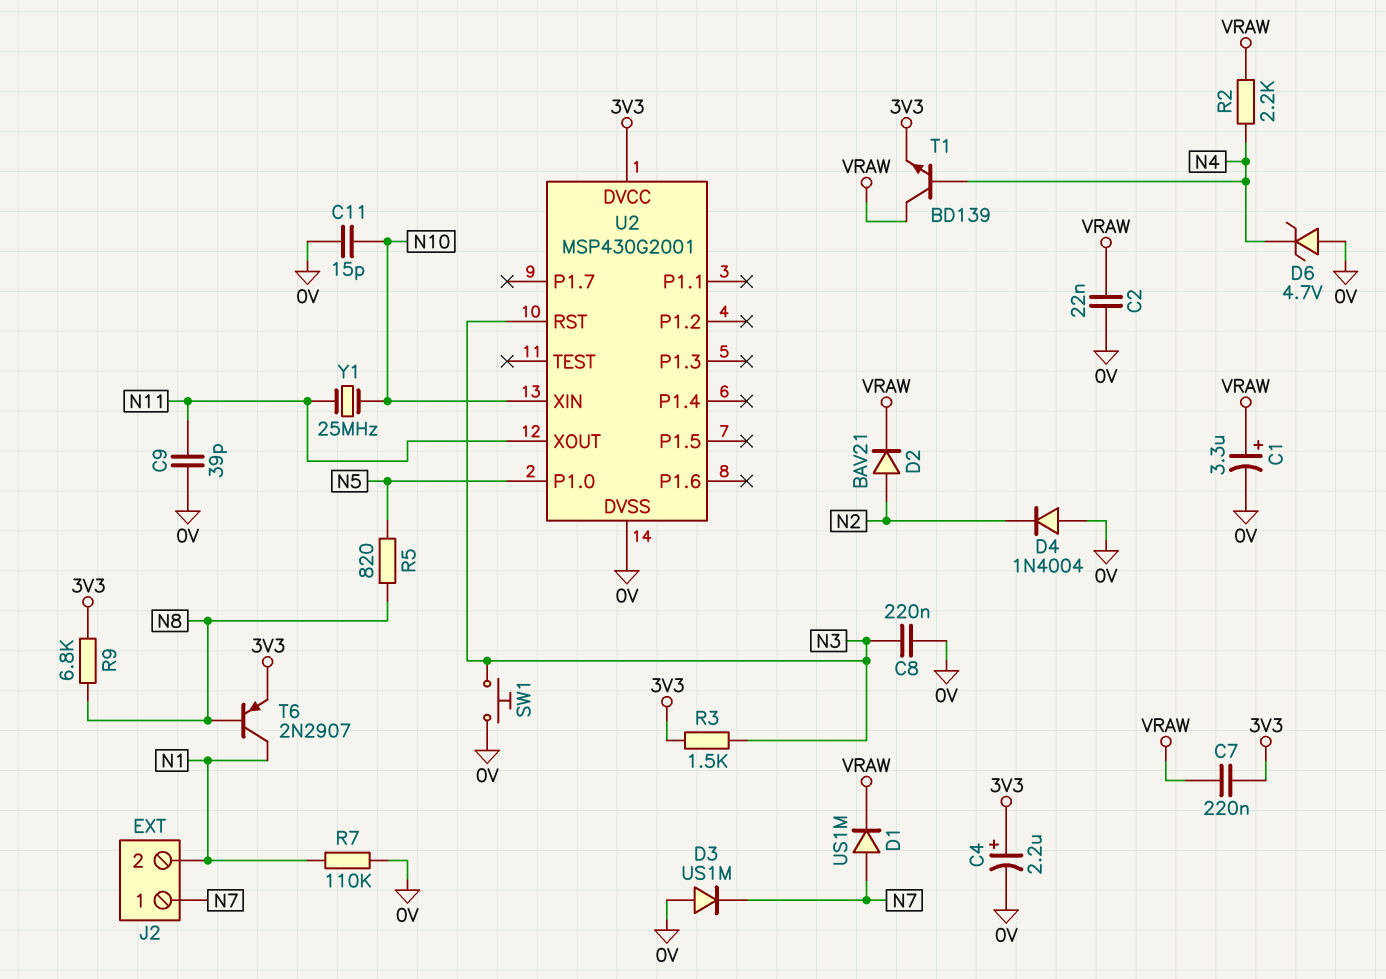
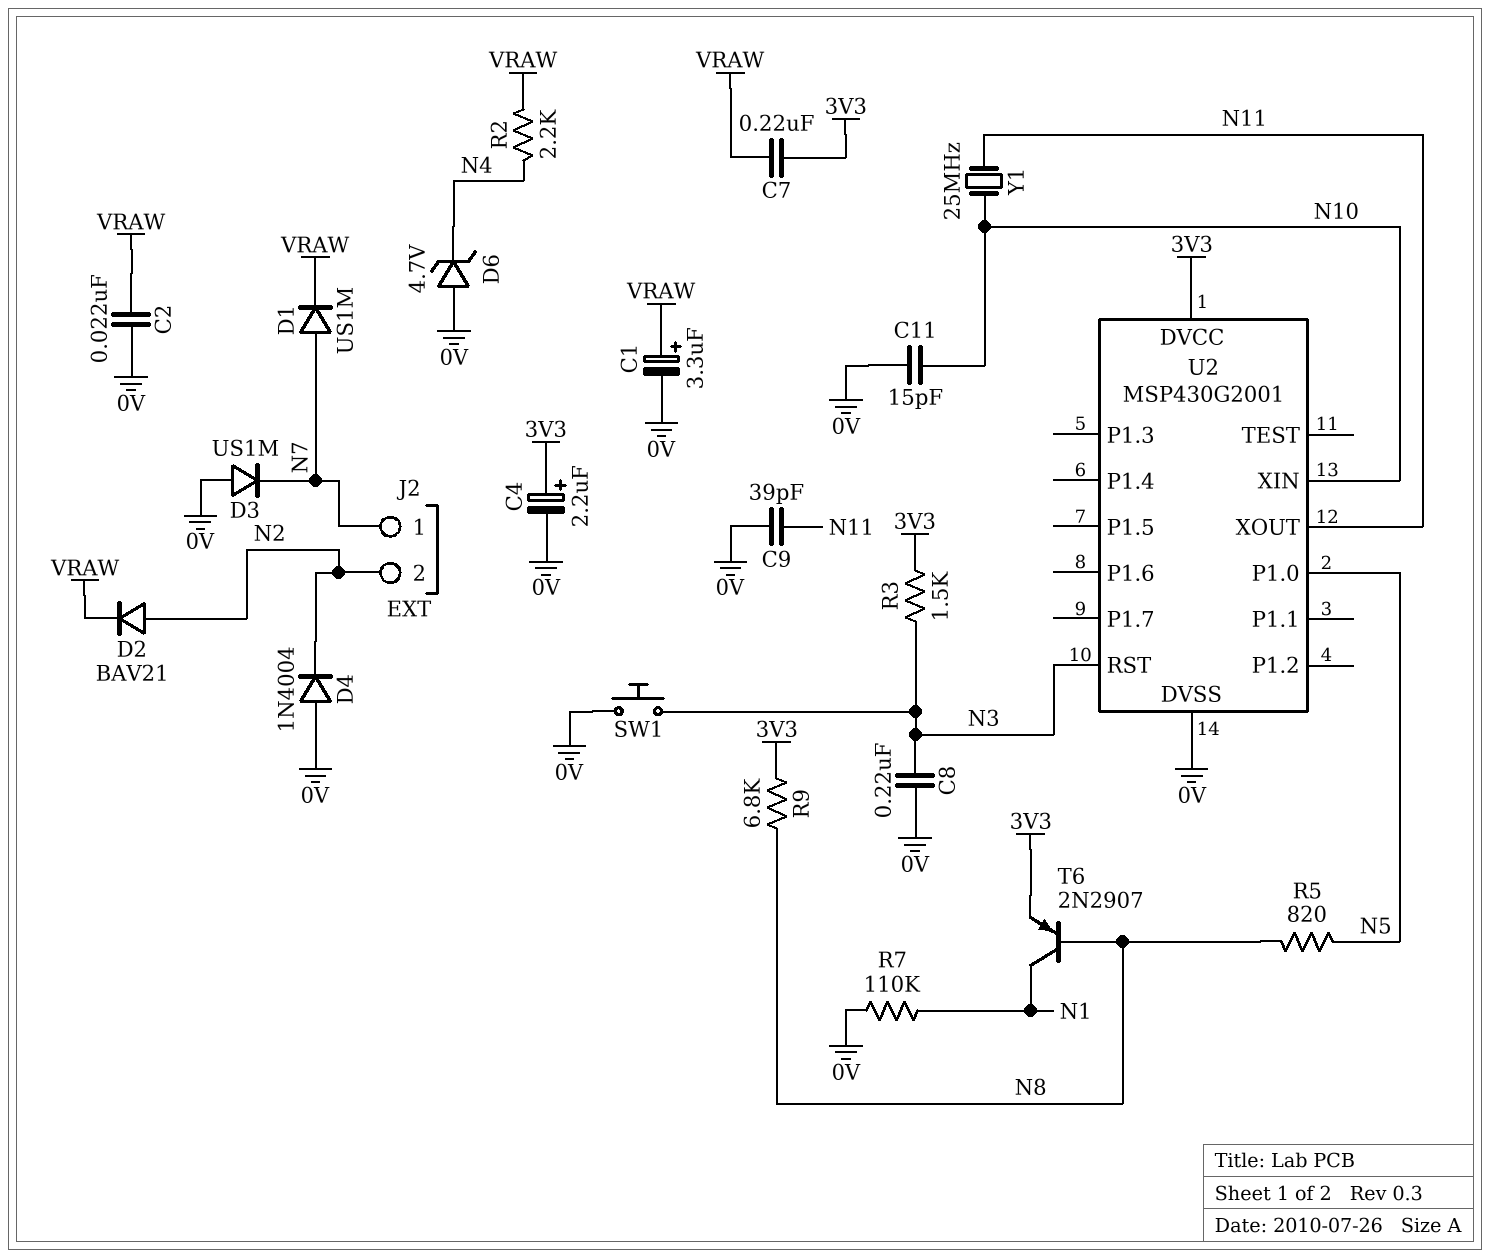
J2 pin 2: N1 -> N2
T1: NPN BD139 (B N4, C VRAW, E 3V3) -> none

